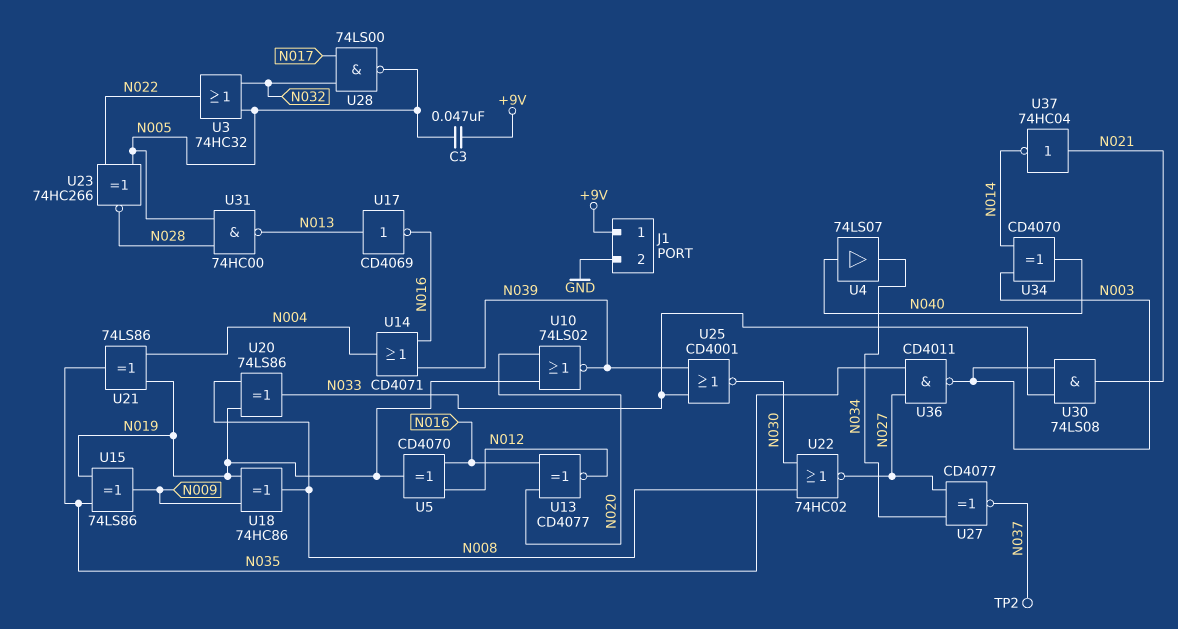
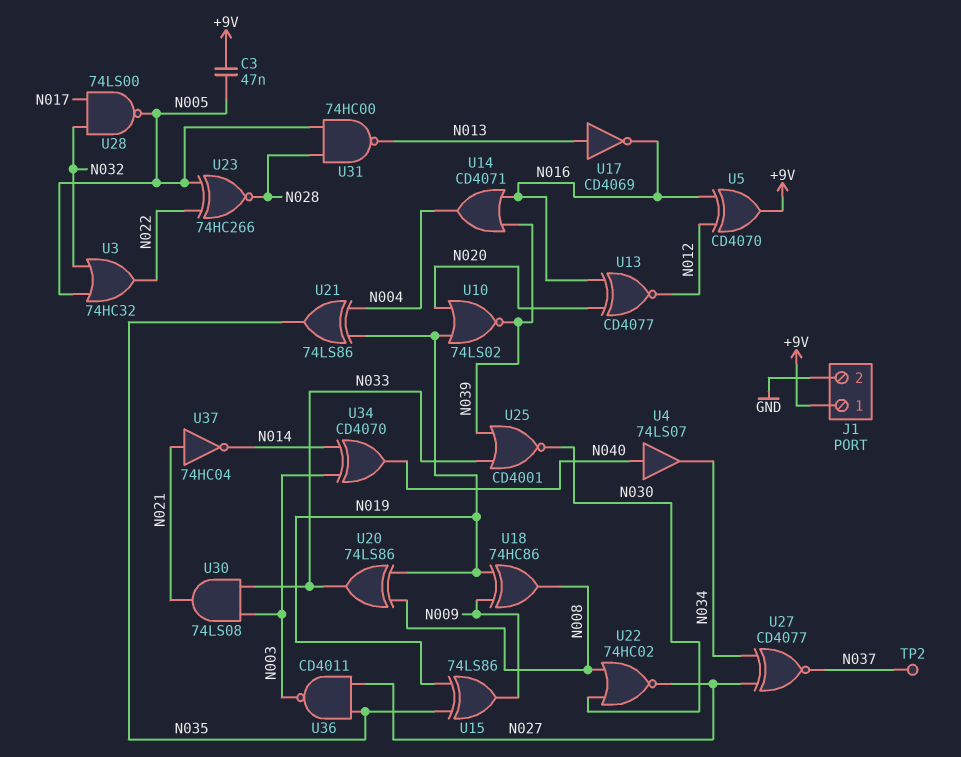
U5: XOR CD4070 (in N012, in N016, out N019) -> XOR CD4070 (in N012, in N016, out +9V)

